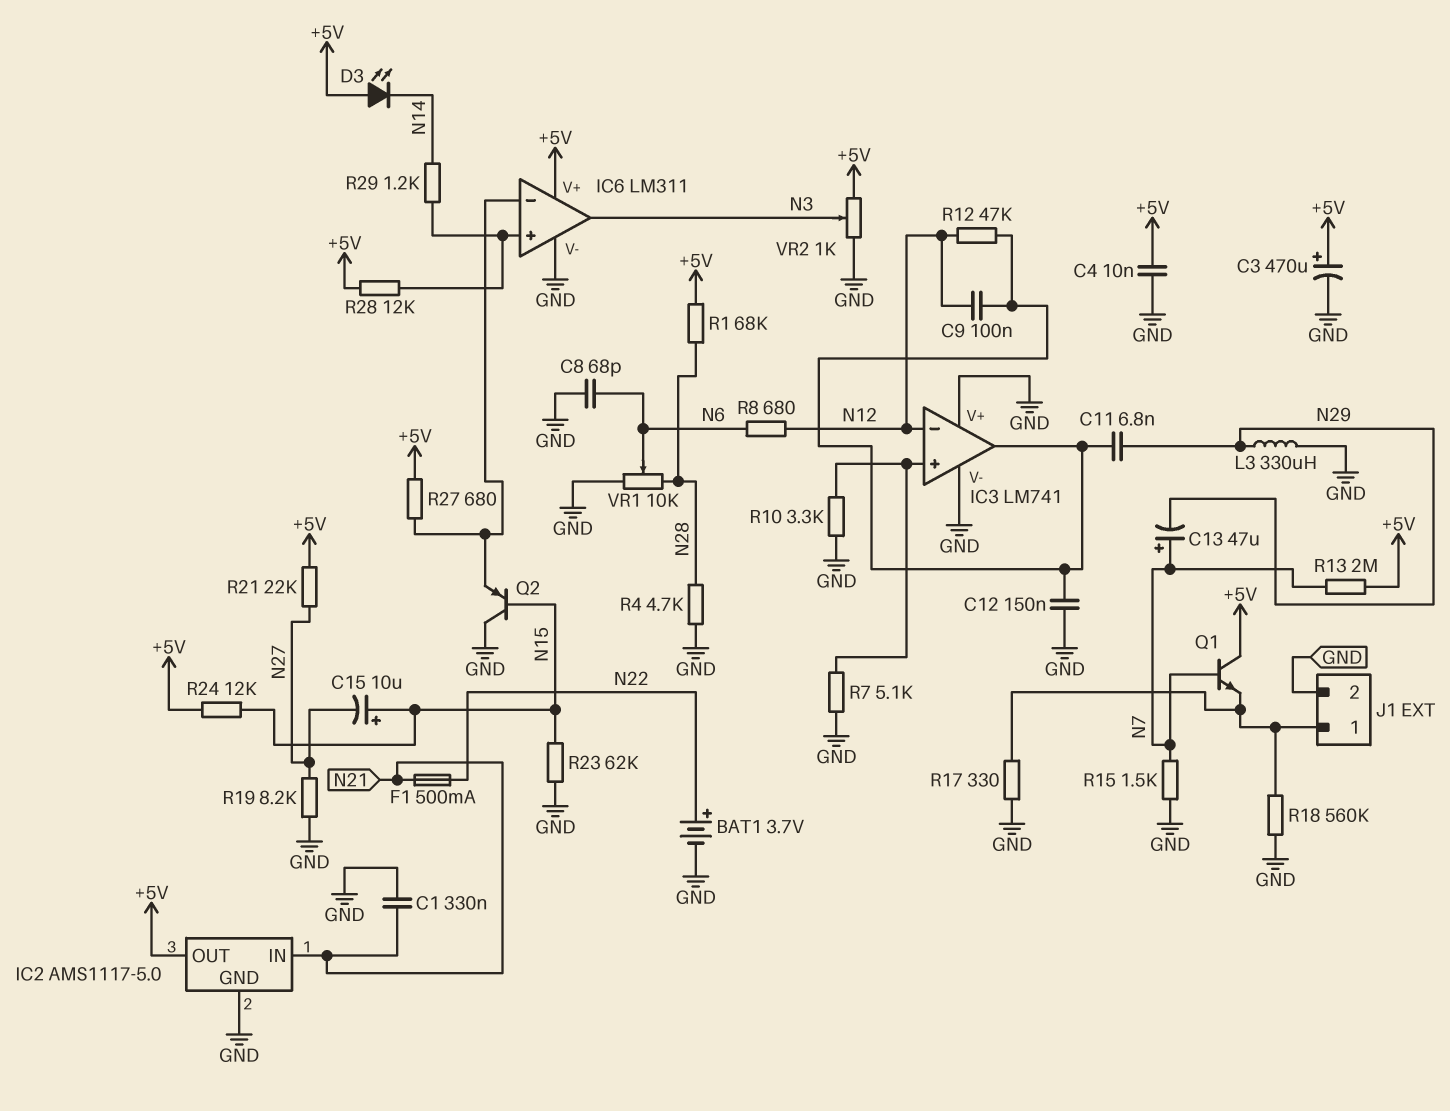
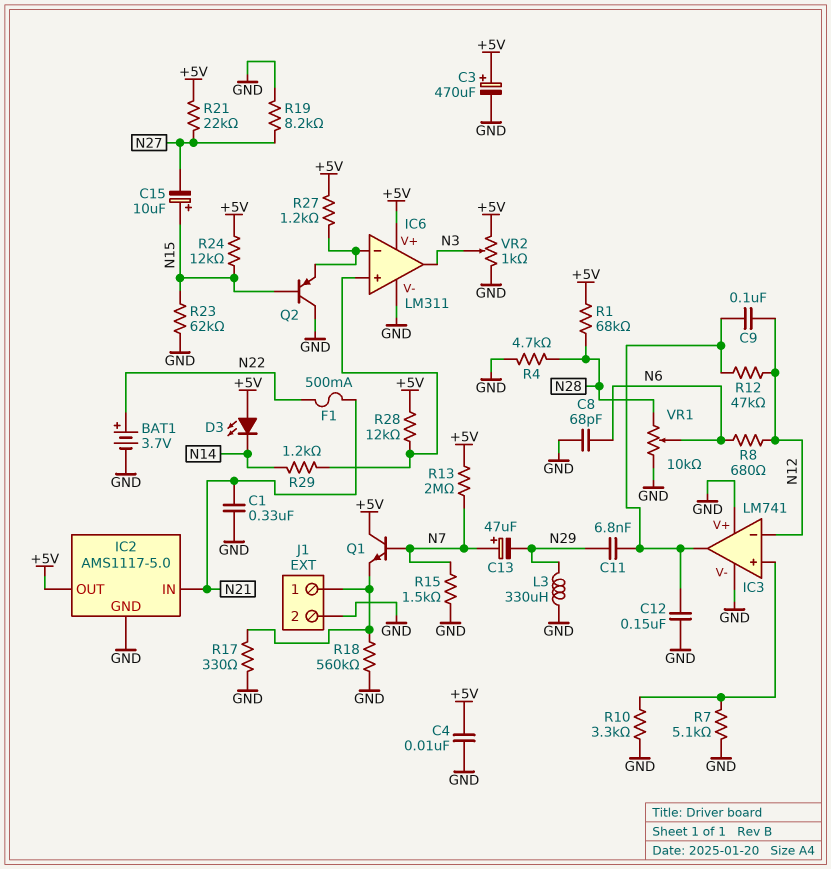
R27: 680 (+5V, IC6/in-) -> 1.2k (+5V, IC6/in-)

